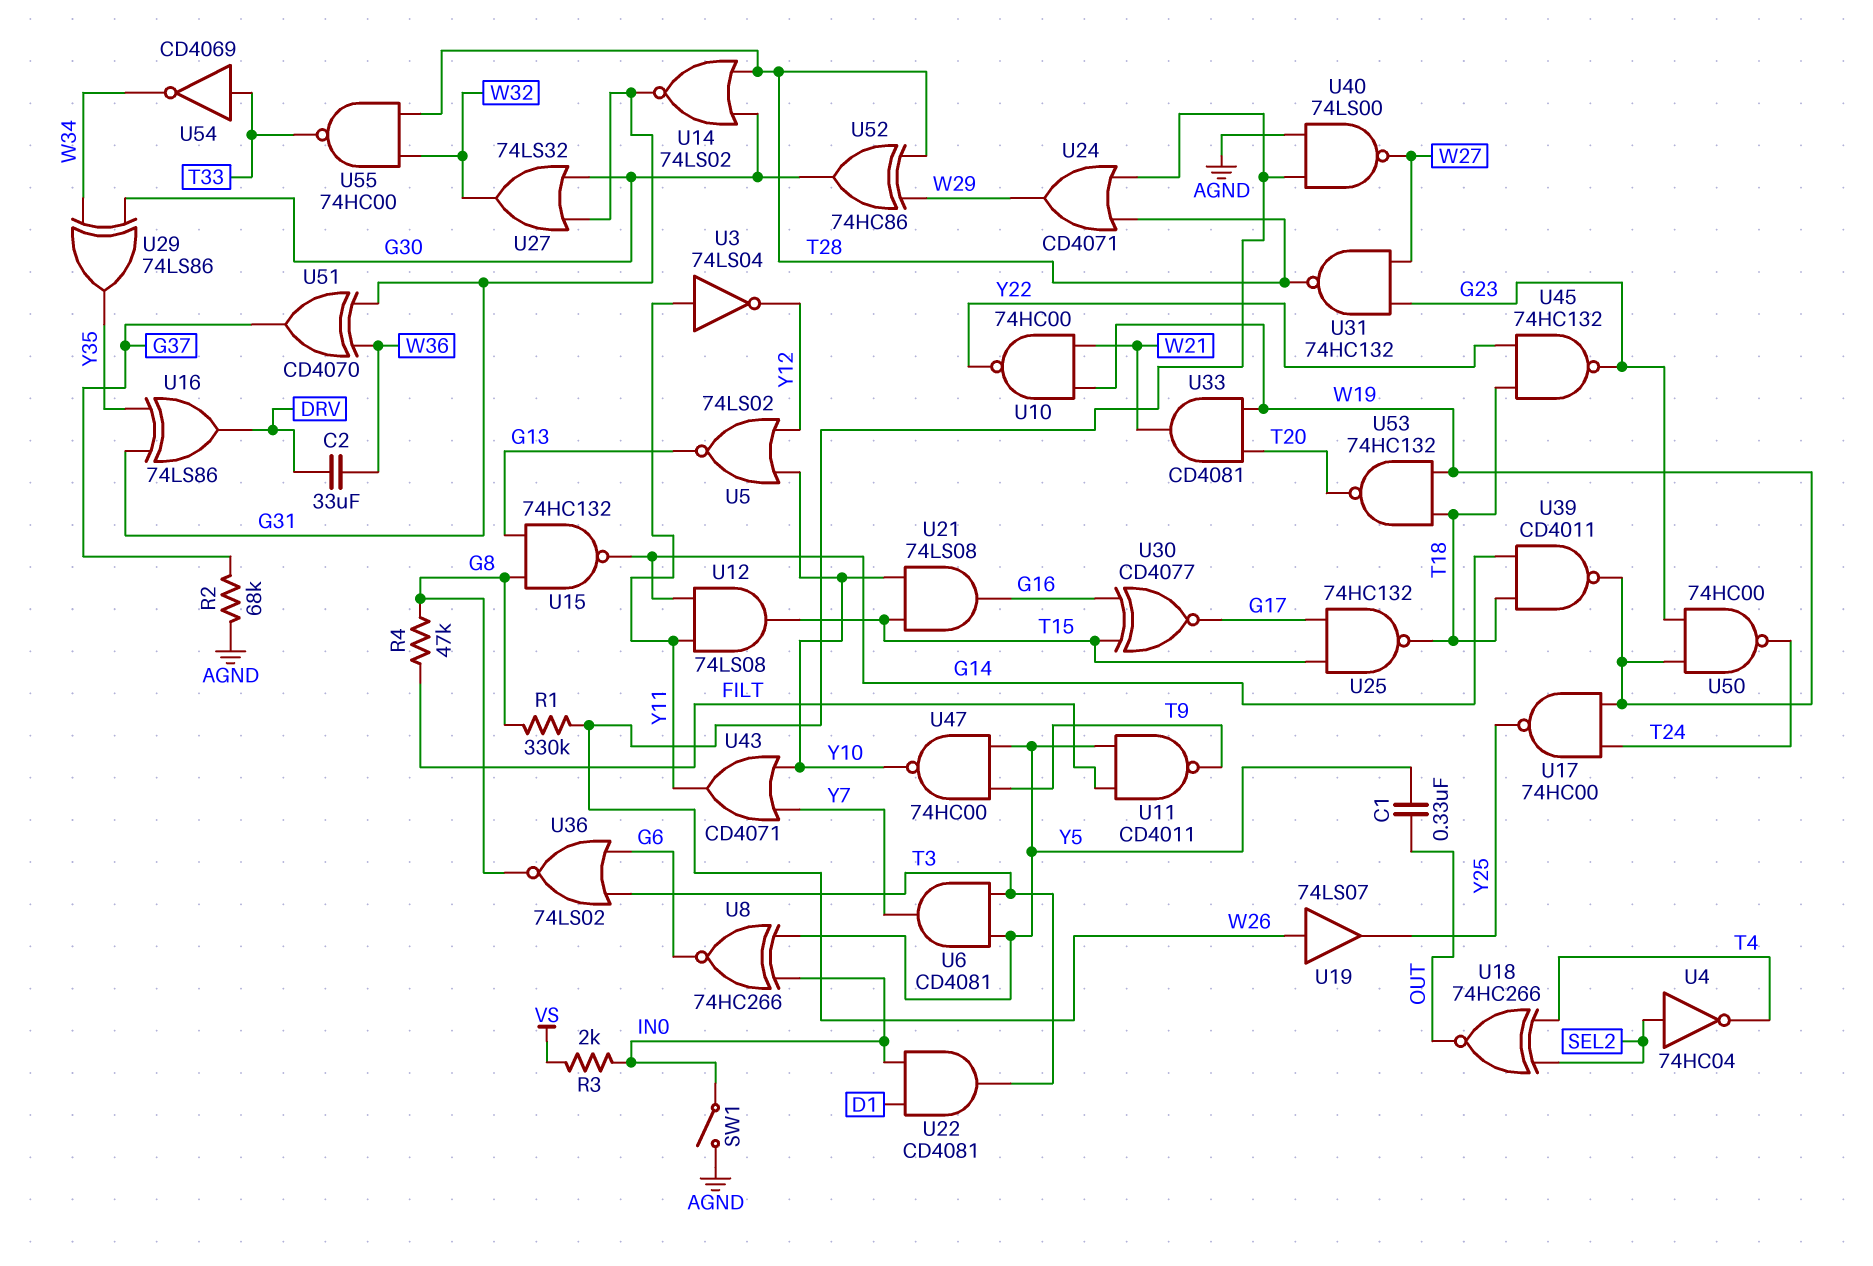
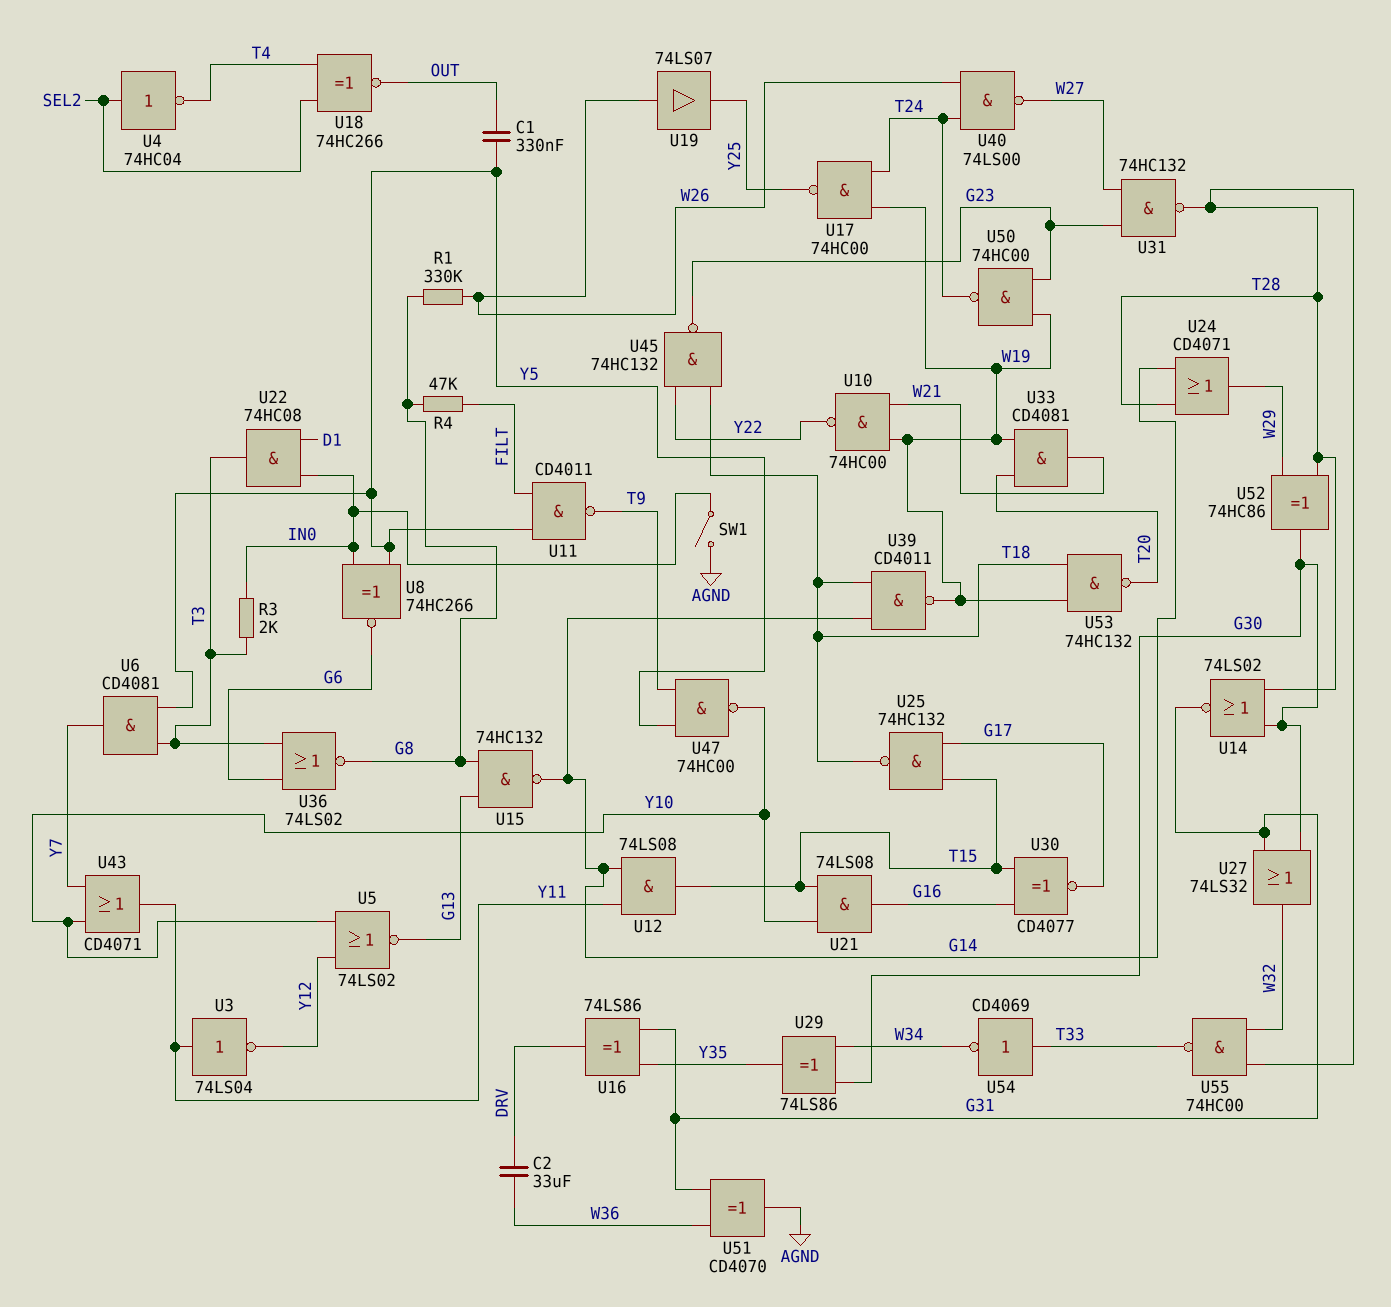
R2: 68k (AGND, G37) -> none
R3: 2k (IN0, VS) -> 2k (IN0, T3)
U22: AND CD4081 (in D1, in IN0, out T3) -> AND 74HC08 (in D1, in IN0, out T3)
U24: OR CD4071 (in T28, in W26, out W29) -> OR CD4071 (in G14, in T28, out W29)
U40: NAND 74LS00 (in AGND, in W26, out W27) -> NAND 74LS00 (in T24, in W26, out W27)
U51: XOR CD4070 (in G31, in W36, out G37) -> XOR CD4070 (in G31, in W36, out AGND)

